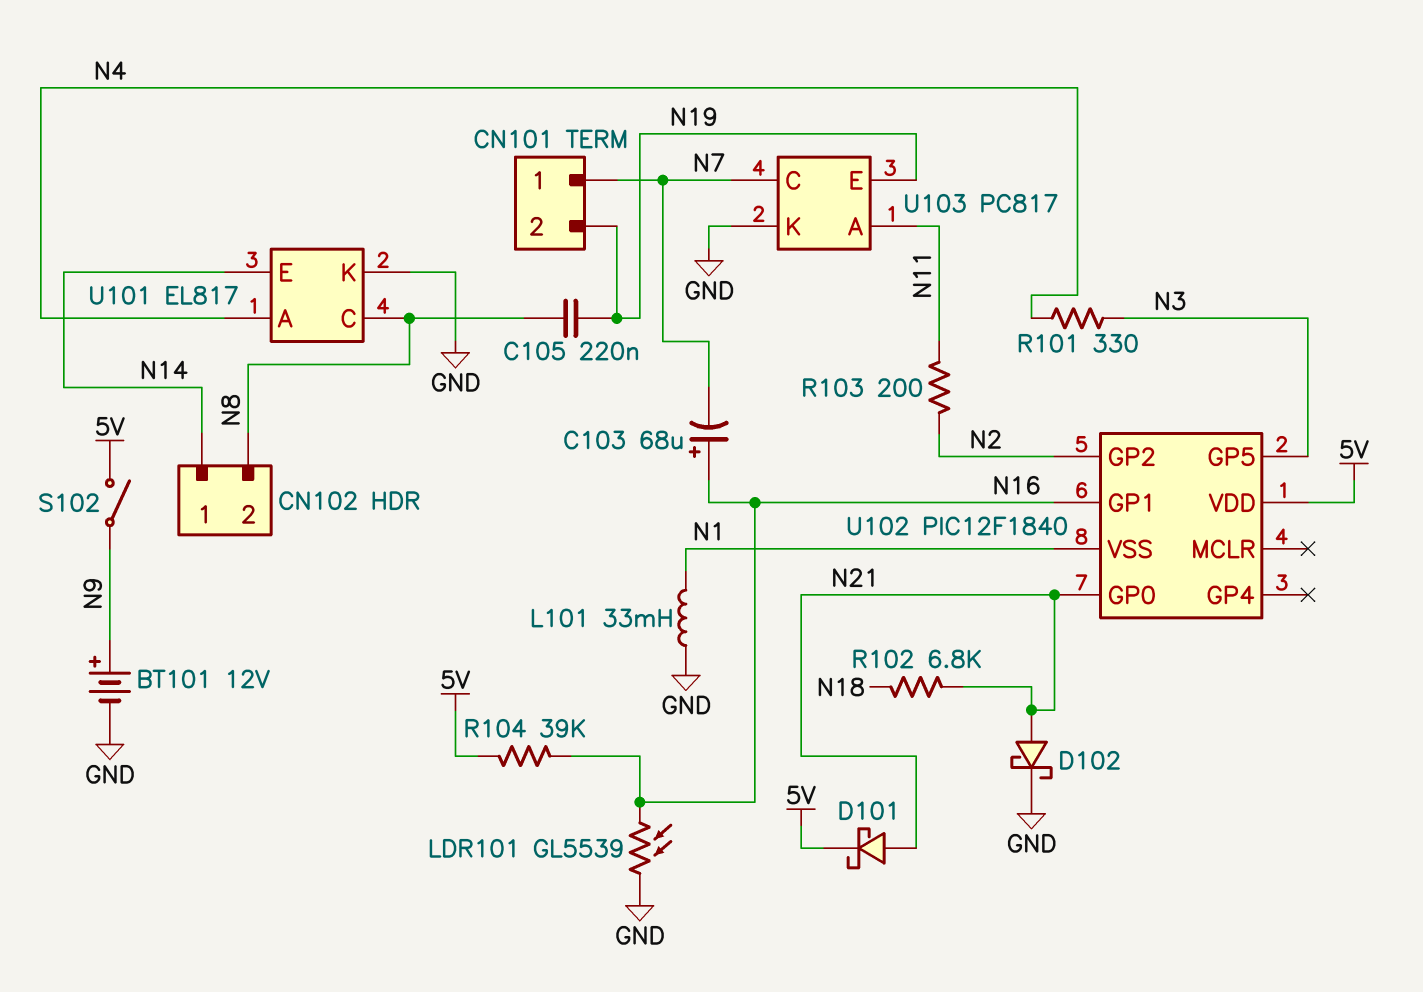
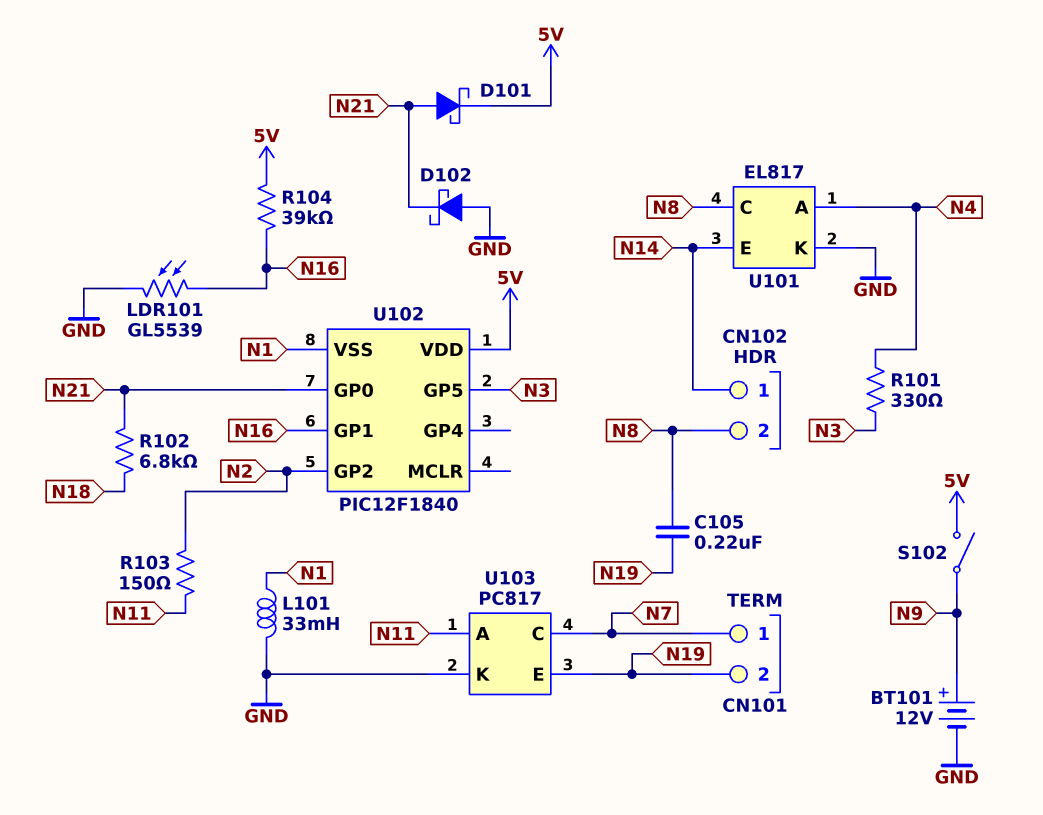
C103: 68uF (plus N16, minus N7) -> none
D102: schottky (A N21, K GND) -> schottky (A GND, K N21)
R103: 200 (N2, N11) -> 150 (N2, N11)

